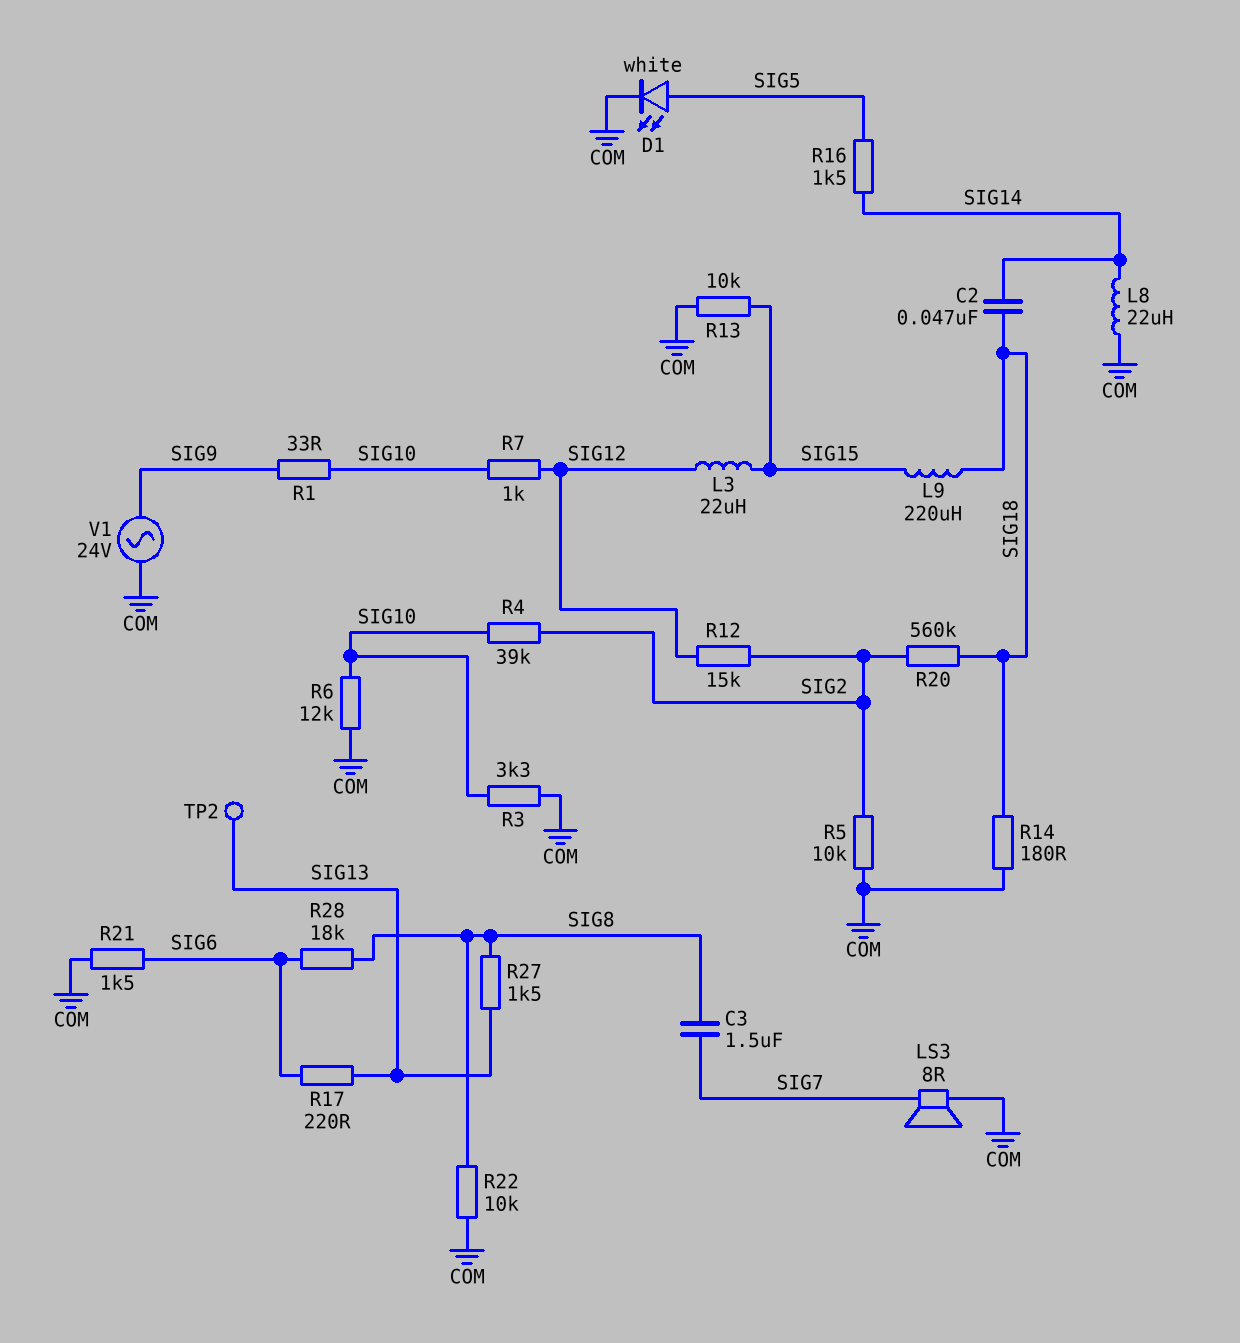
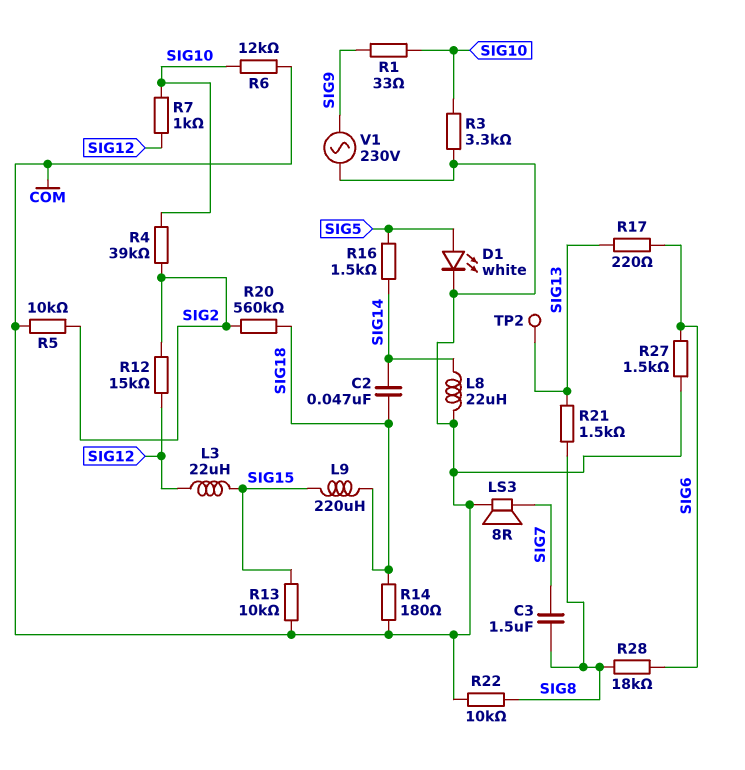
R21: 1.5k (COM, SIG6) -> 1.5k (SIG8, SIG13)
R27: 1.5k (SIG8, SIG13) -> 1.5k (COM, SIG6)
V1: AC 24V (COM, SIG9) -> AC 230V (COM, SIG9)

